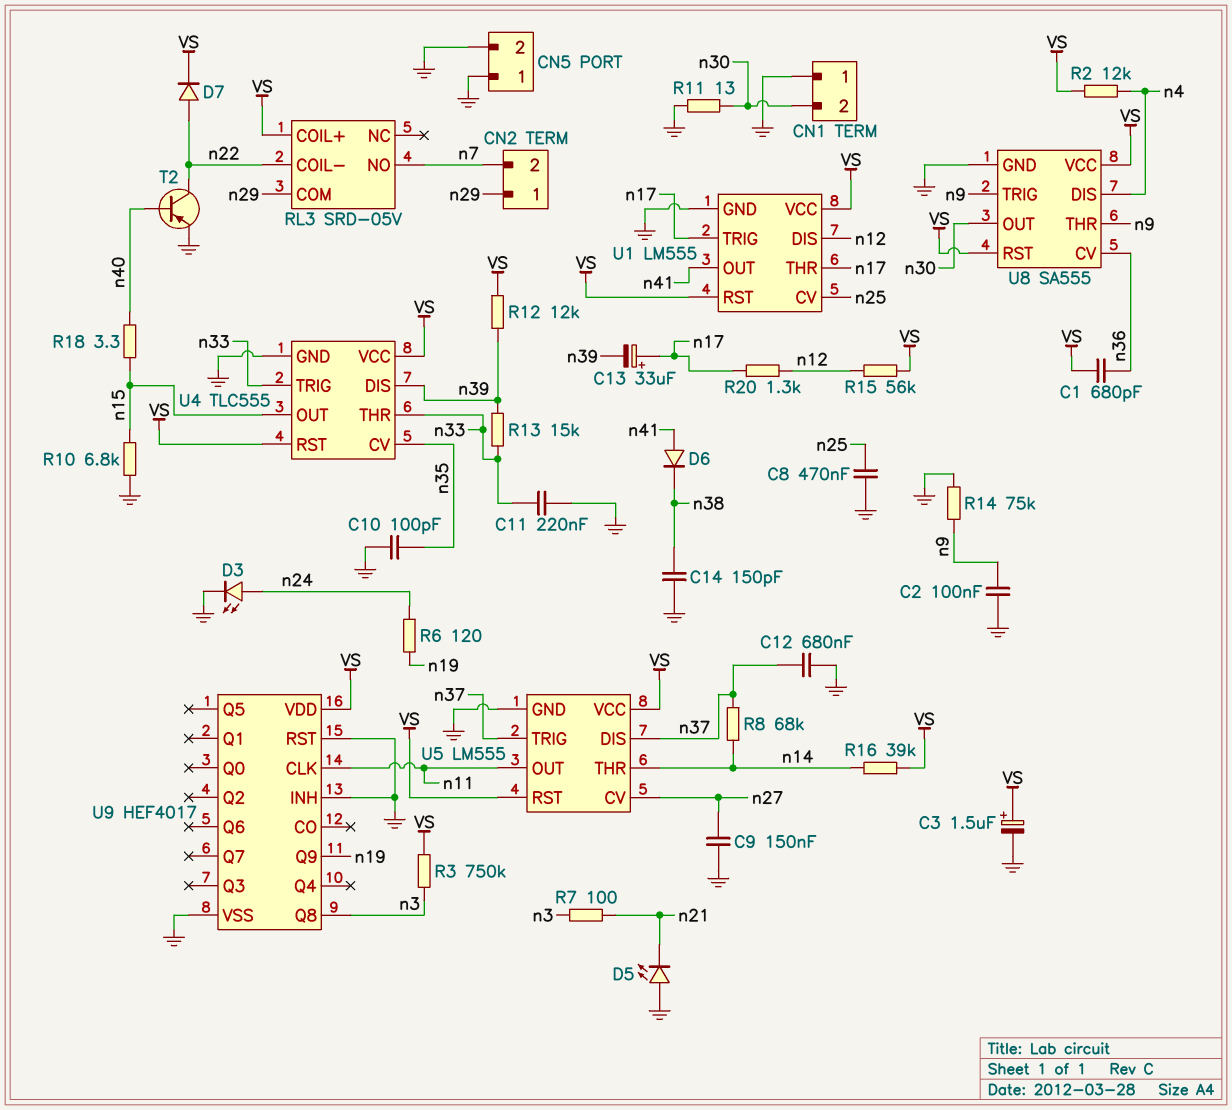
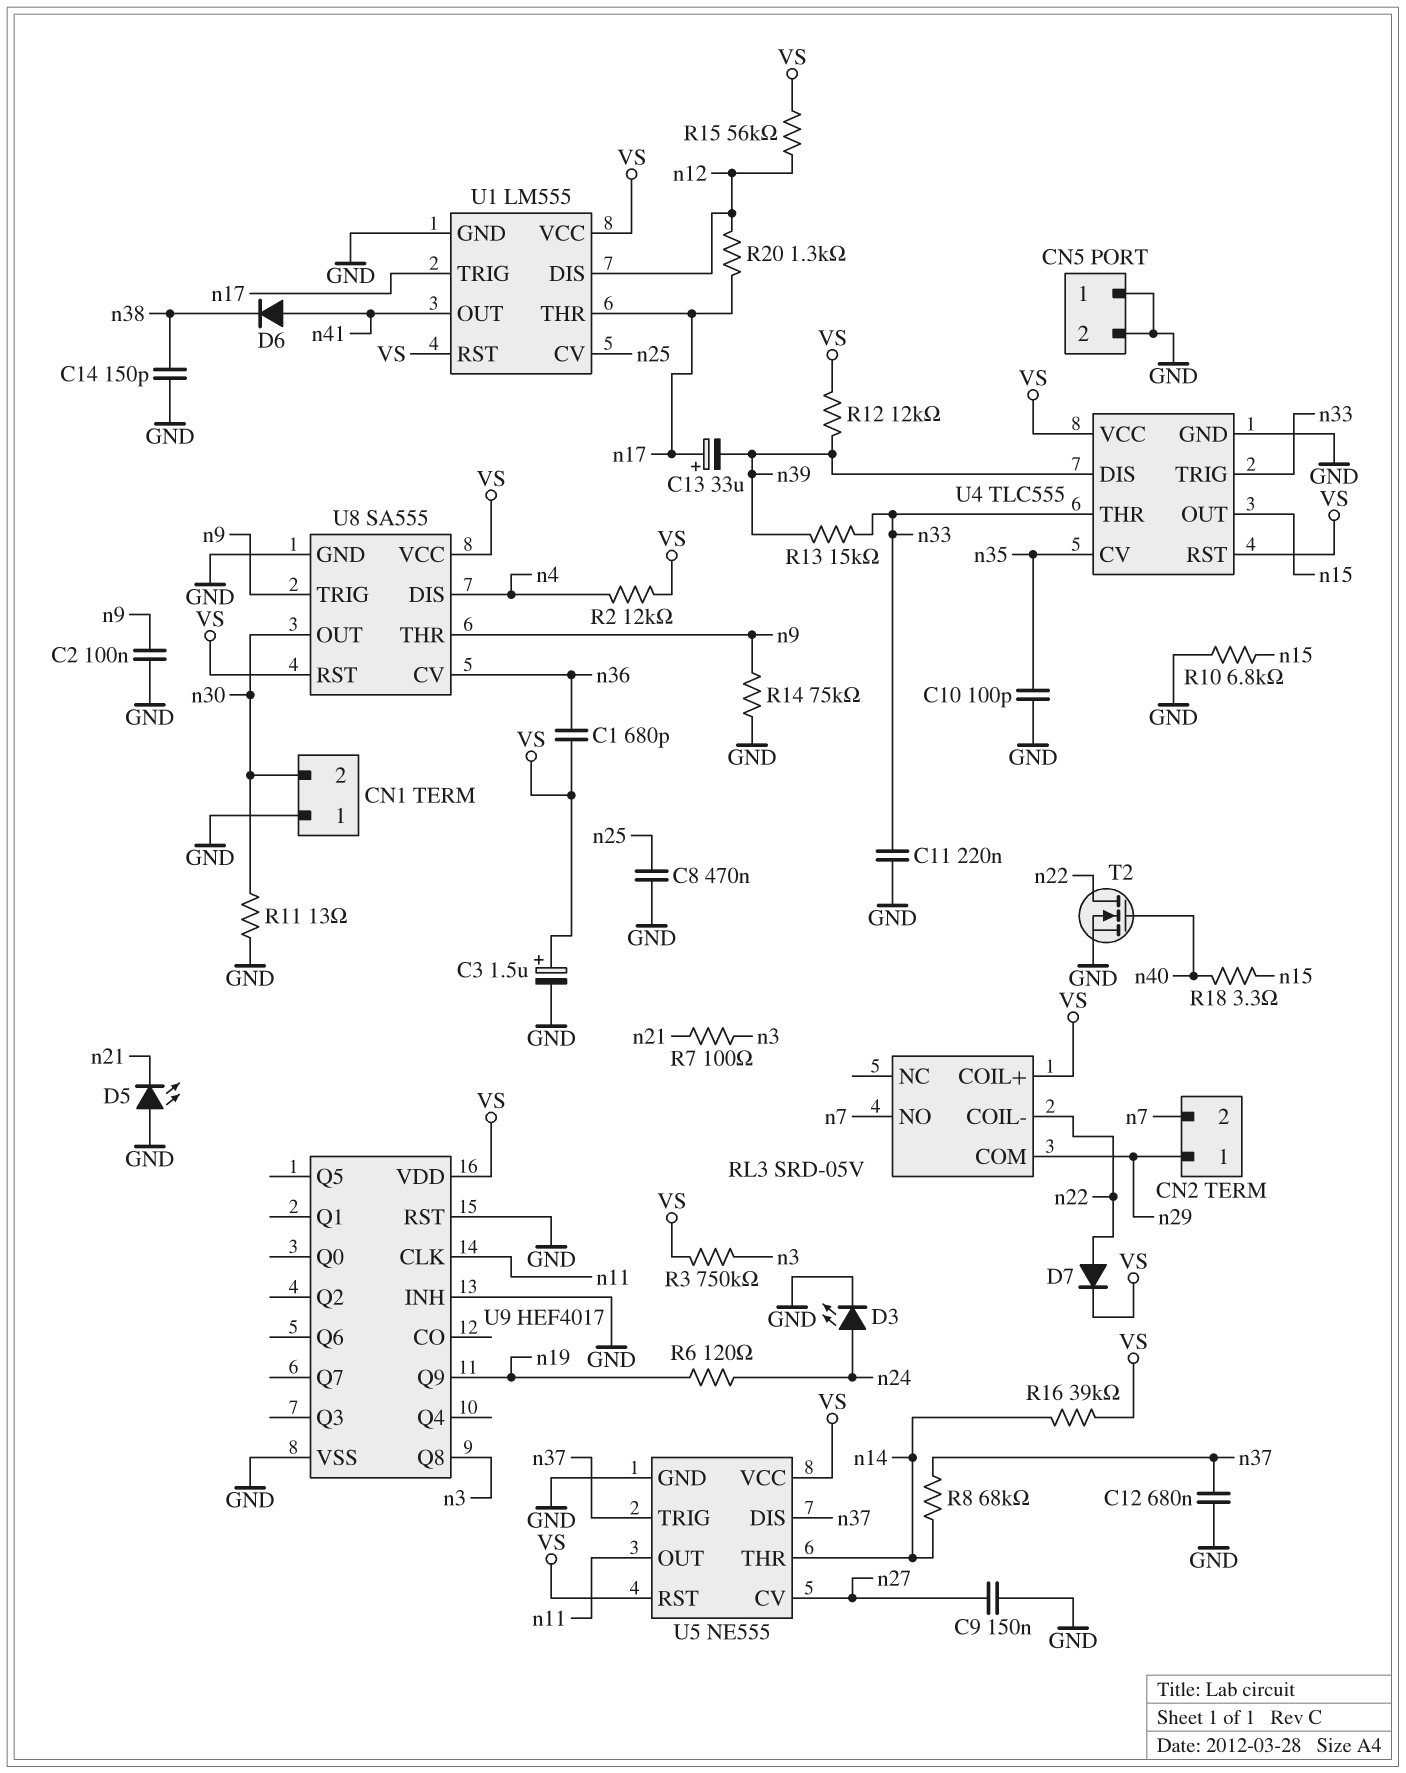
T2: PNP (B n40, C n22, E GND) -> NMOS (G n40, D n22, S GND)
U5: LM555 -> NE555

